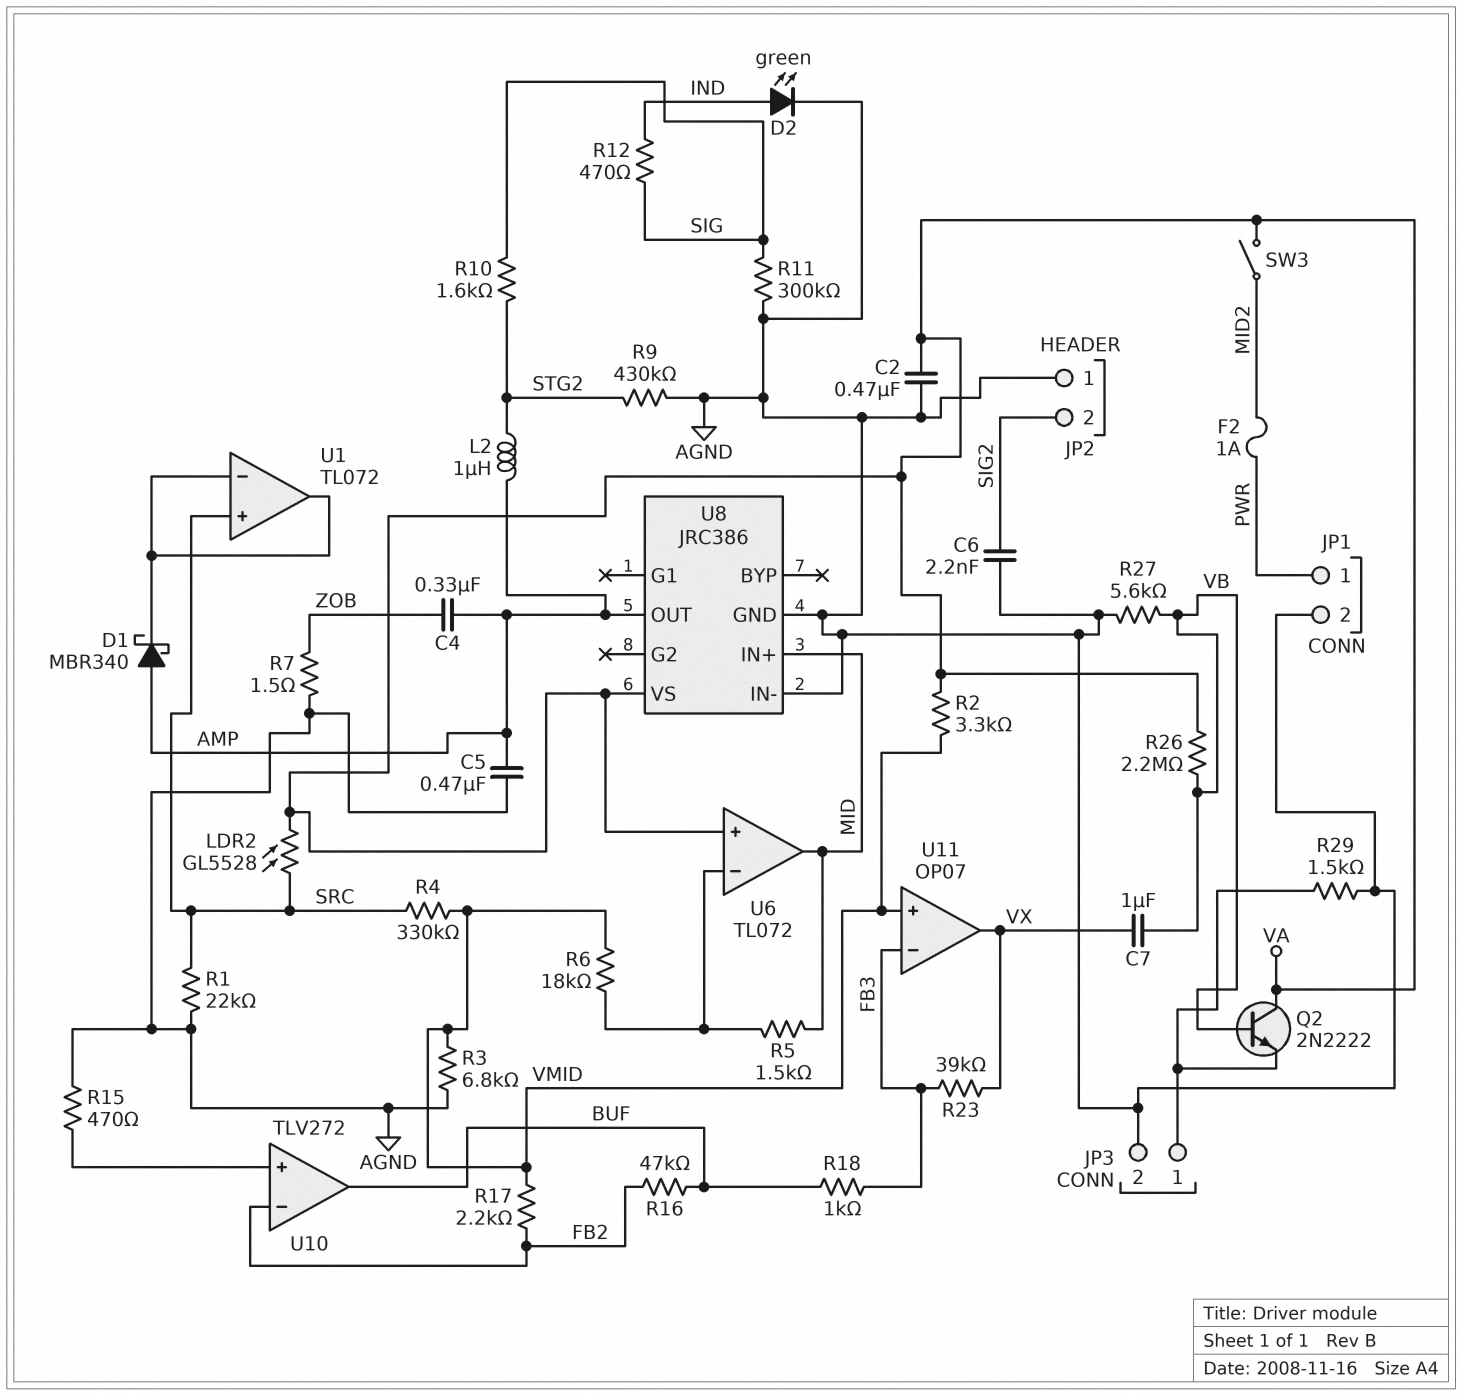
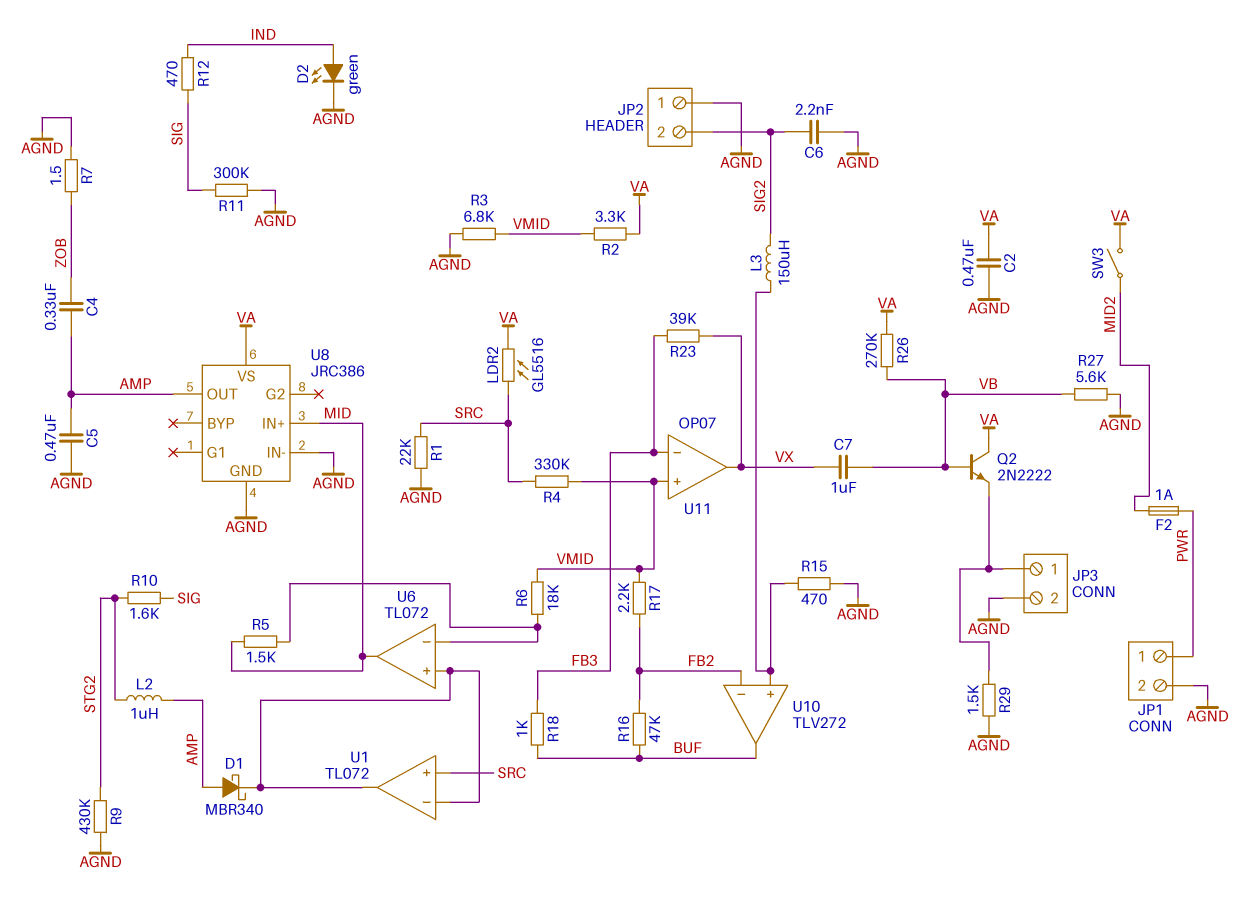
L3: none -> 150uH (SIG2, U10/in+)
LDR2: GL5528 (SRC, VA) -> GL5516 (SRC, VA)
R26: 2.2M (VA, VB) -> 270k (VA, VB)
U6 pin in+: VA -> U1/in-

